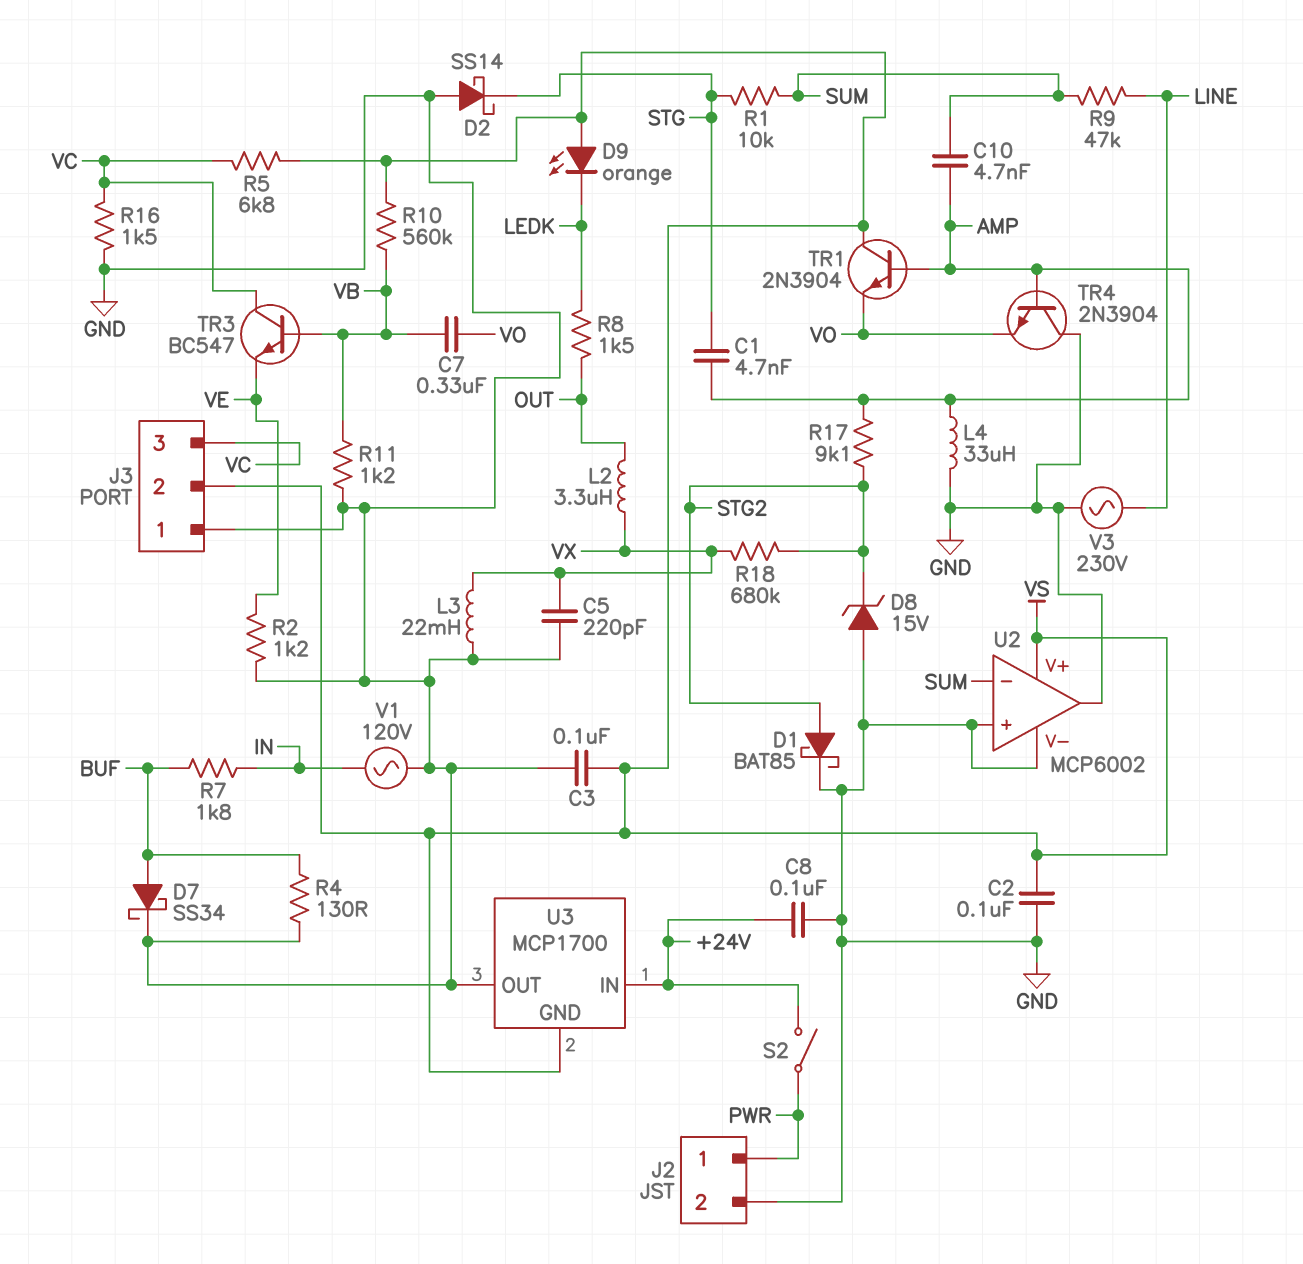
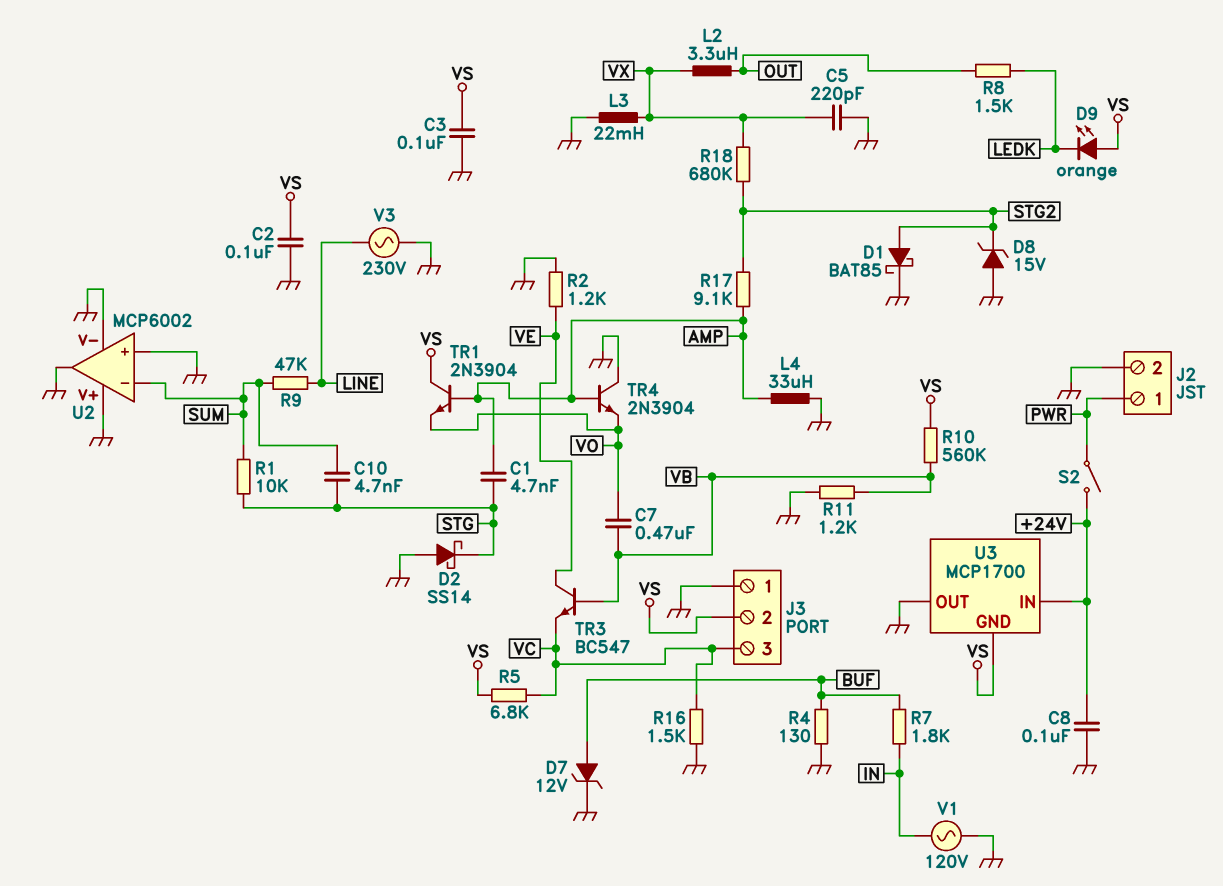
C7: 330nF (VB, VO) -> 470nF (VB, VO)
C10: 4.7nF (AMP, SUM) -> 4.7nF (STG, SUM)
D7: schottky SS34 (A BUF, K GND) -> zener 12V (A BUF, K GND)
TR3: NPN BC547 (B VB, C VC, E VE) -> NPN BC547 (B VB, C VE, E VC)
U2 pin V+: VS -> GND

